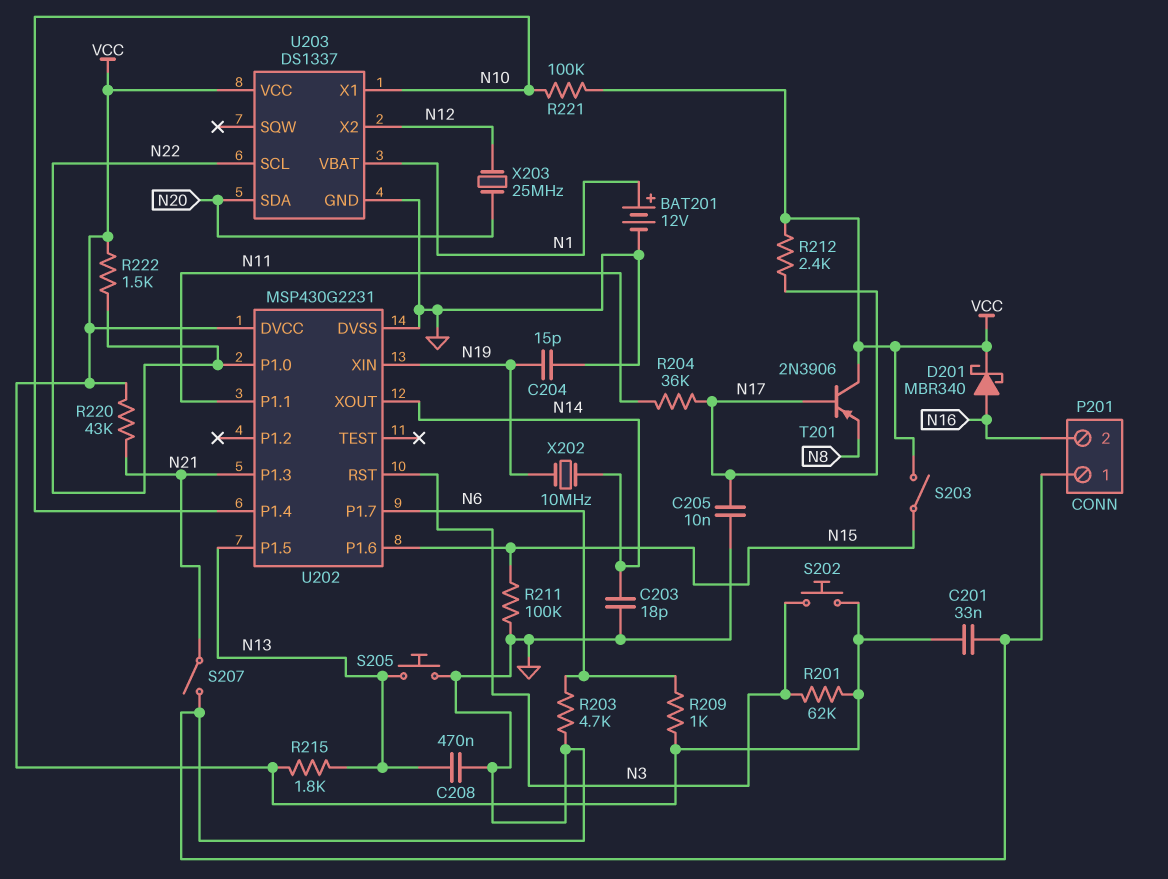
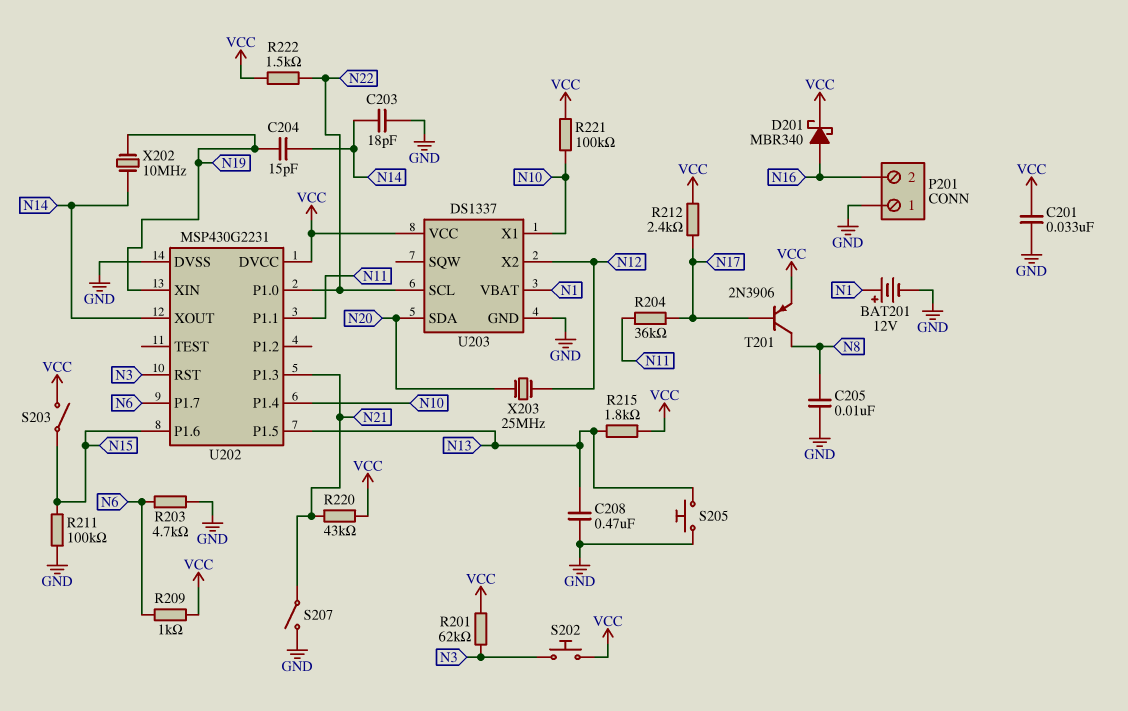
C204: 15pF (GND, N19) -> 15pF (N14, N19)
C205: 10nF (GND, N17) -> 10nF (GND, N8)
T201: PNP 2N3906 (B N17, C VCC, E N8) -> PNP 2N3906 (B N17, C N8, E VCC)

